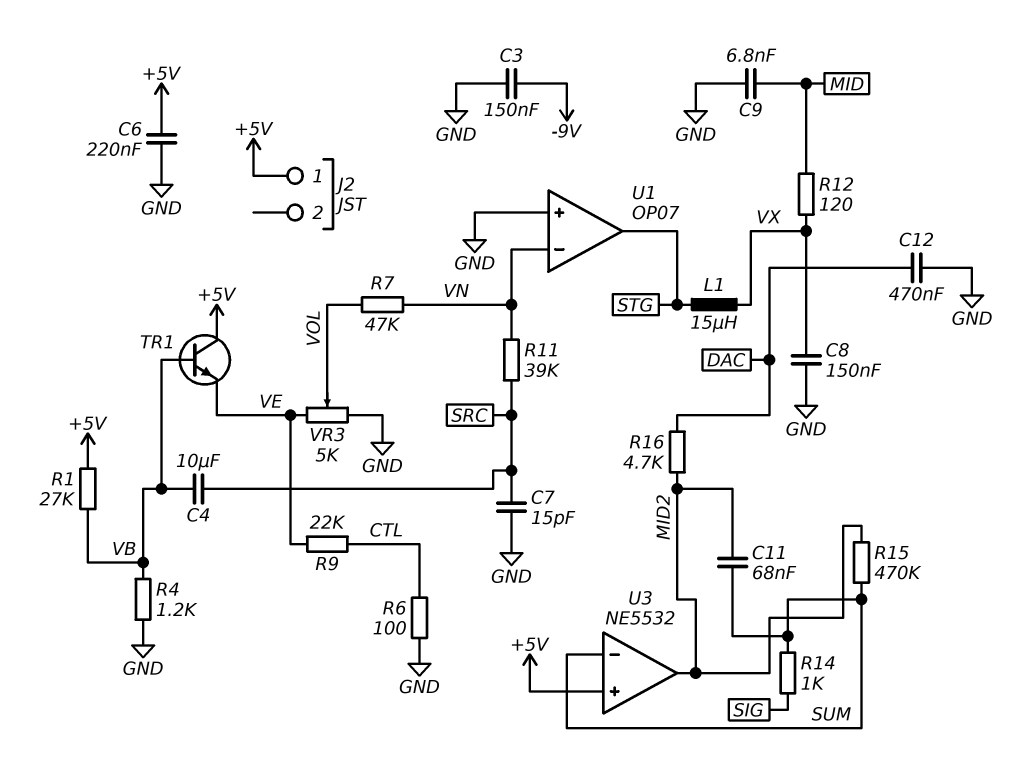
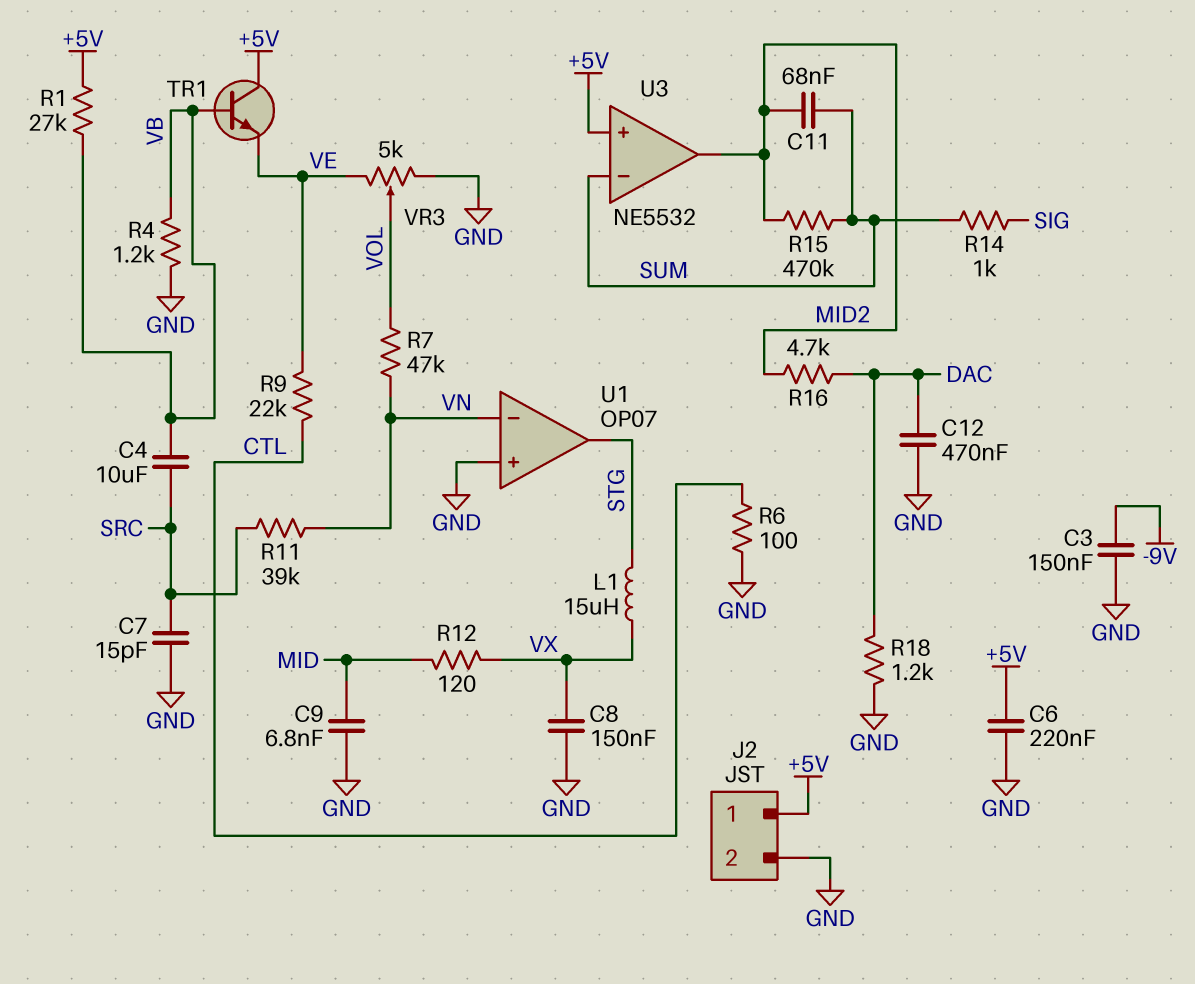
J2 pin 2: none -> GND
R18: none -> 1.2k (DAC, GND)

